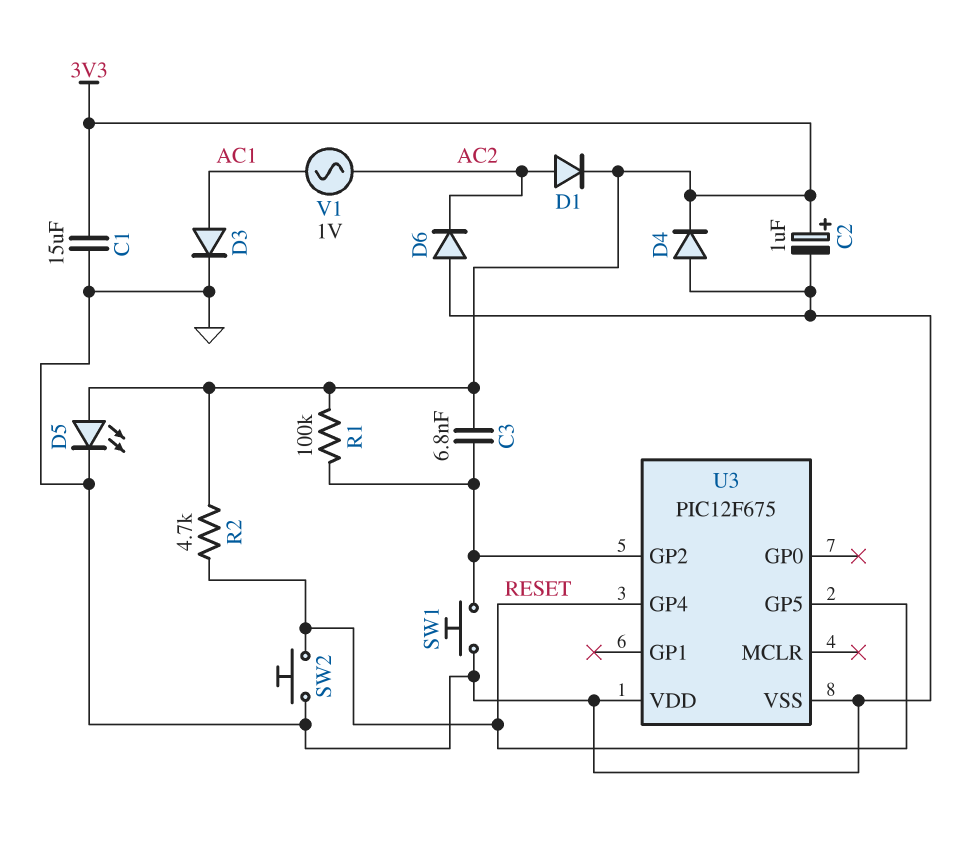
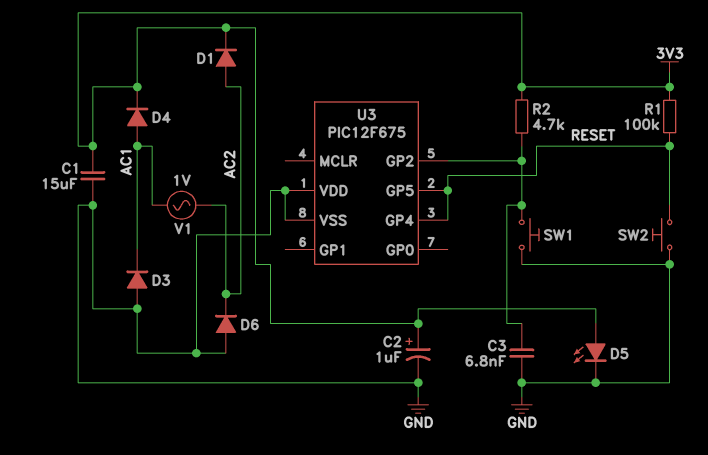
C3: 6.8nF (3V3, U3/GP2) -> 6.8nF (GND, U3/GP2)
D3: diode (A AC1, K GND) -> diode (A GND, K AC1)
D4: diode (A GND, K 3V3) -> diode (A AC1, K 3V3)
R1: 100k (3V3, U3/GP2) -> 100k (3V3, RESET)
R2: 4.7k (3V3, RESET) -> 4.7k (3V3, U3/GP2)

